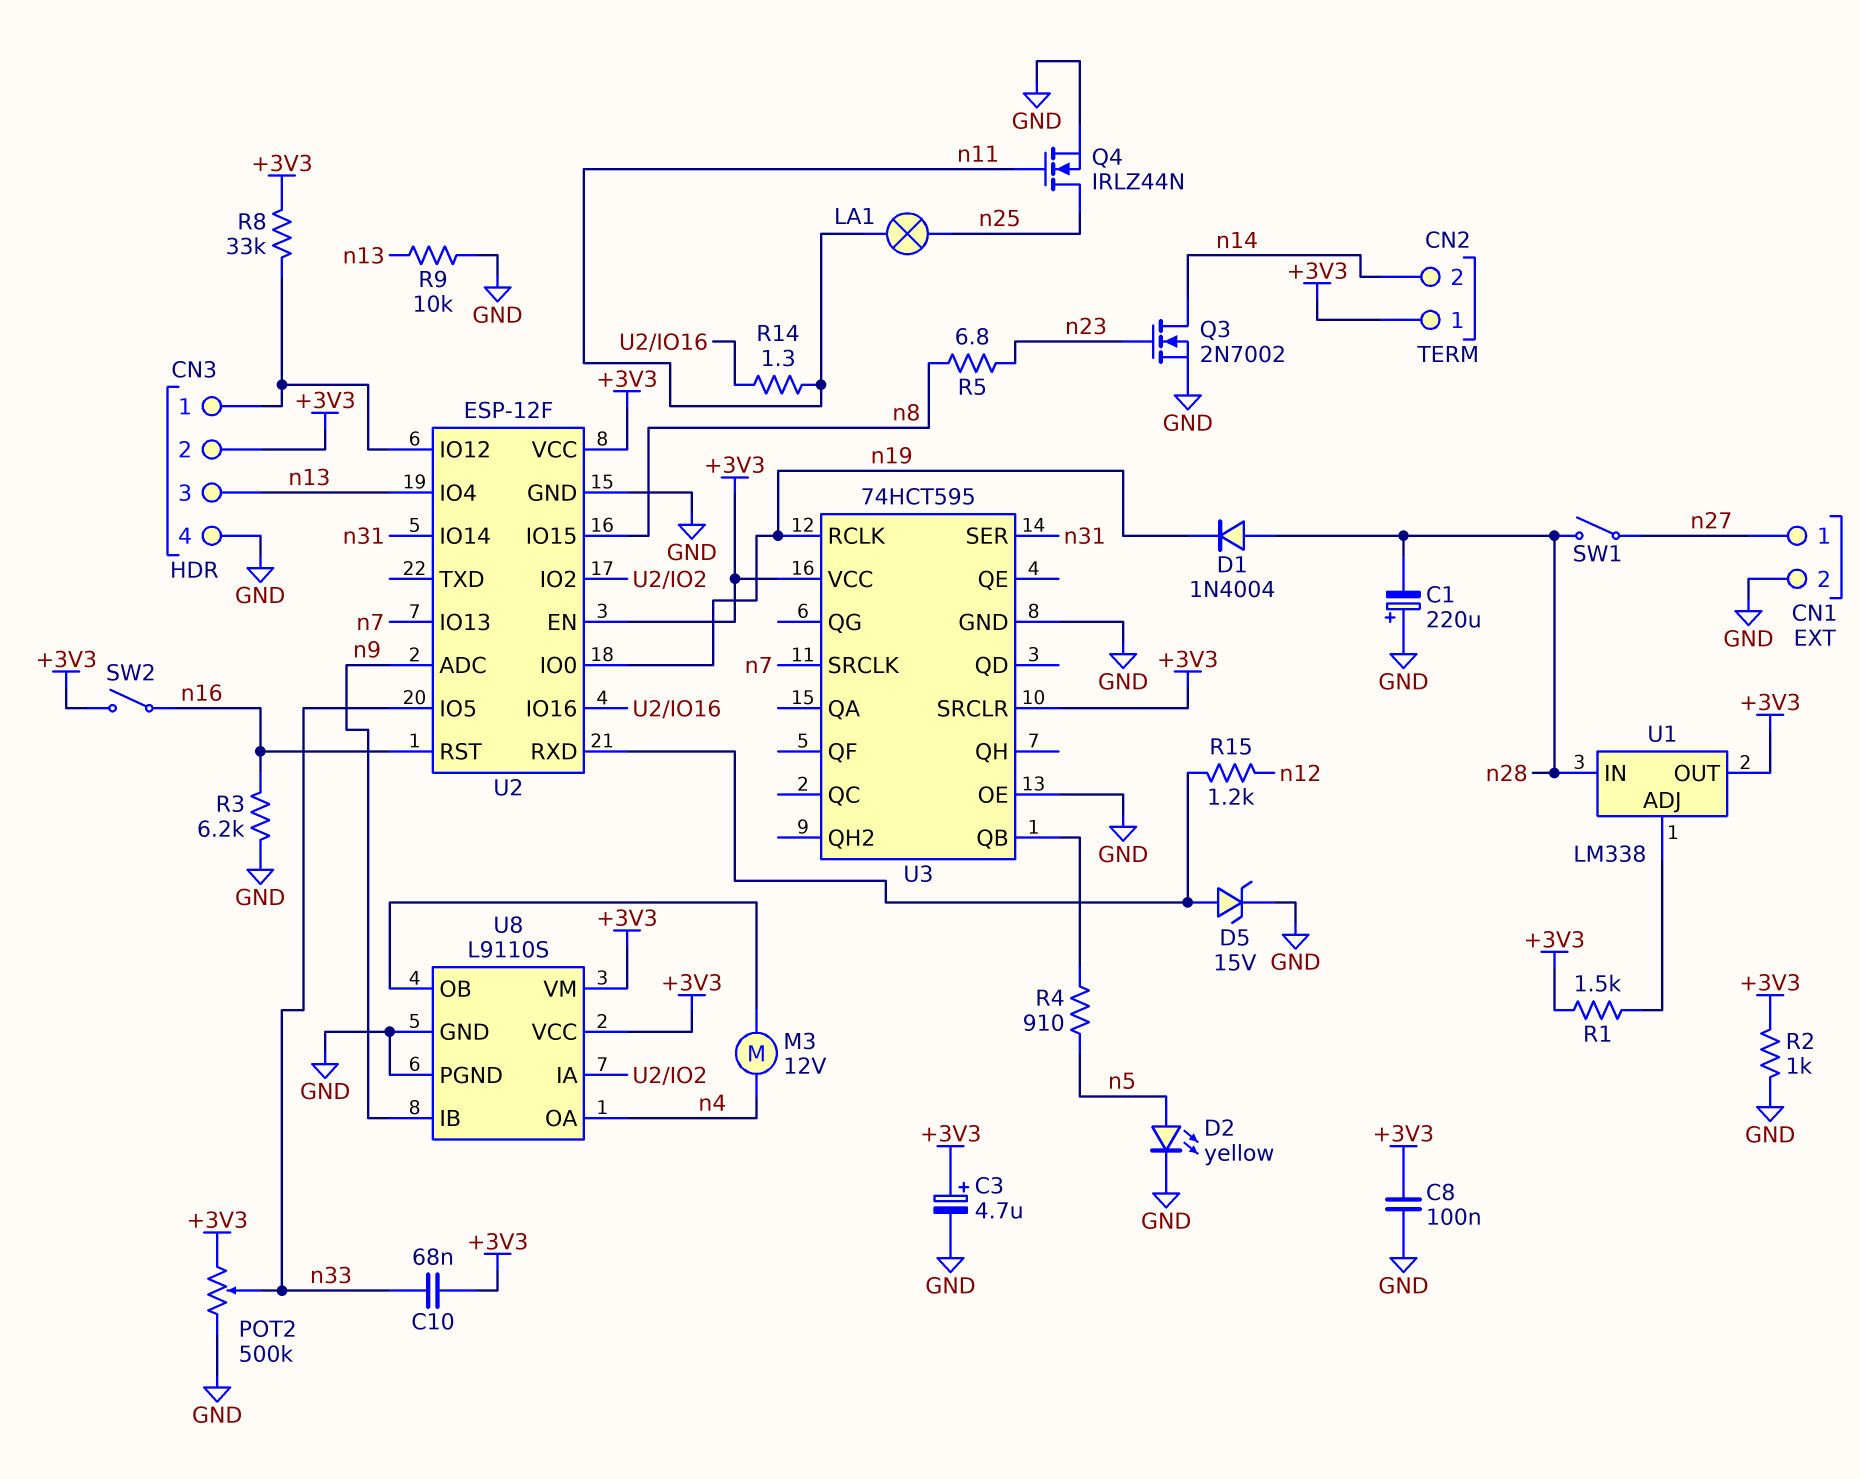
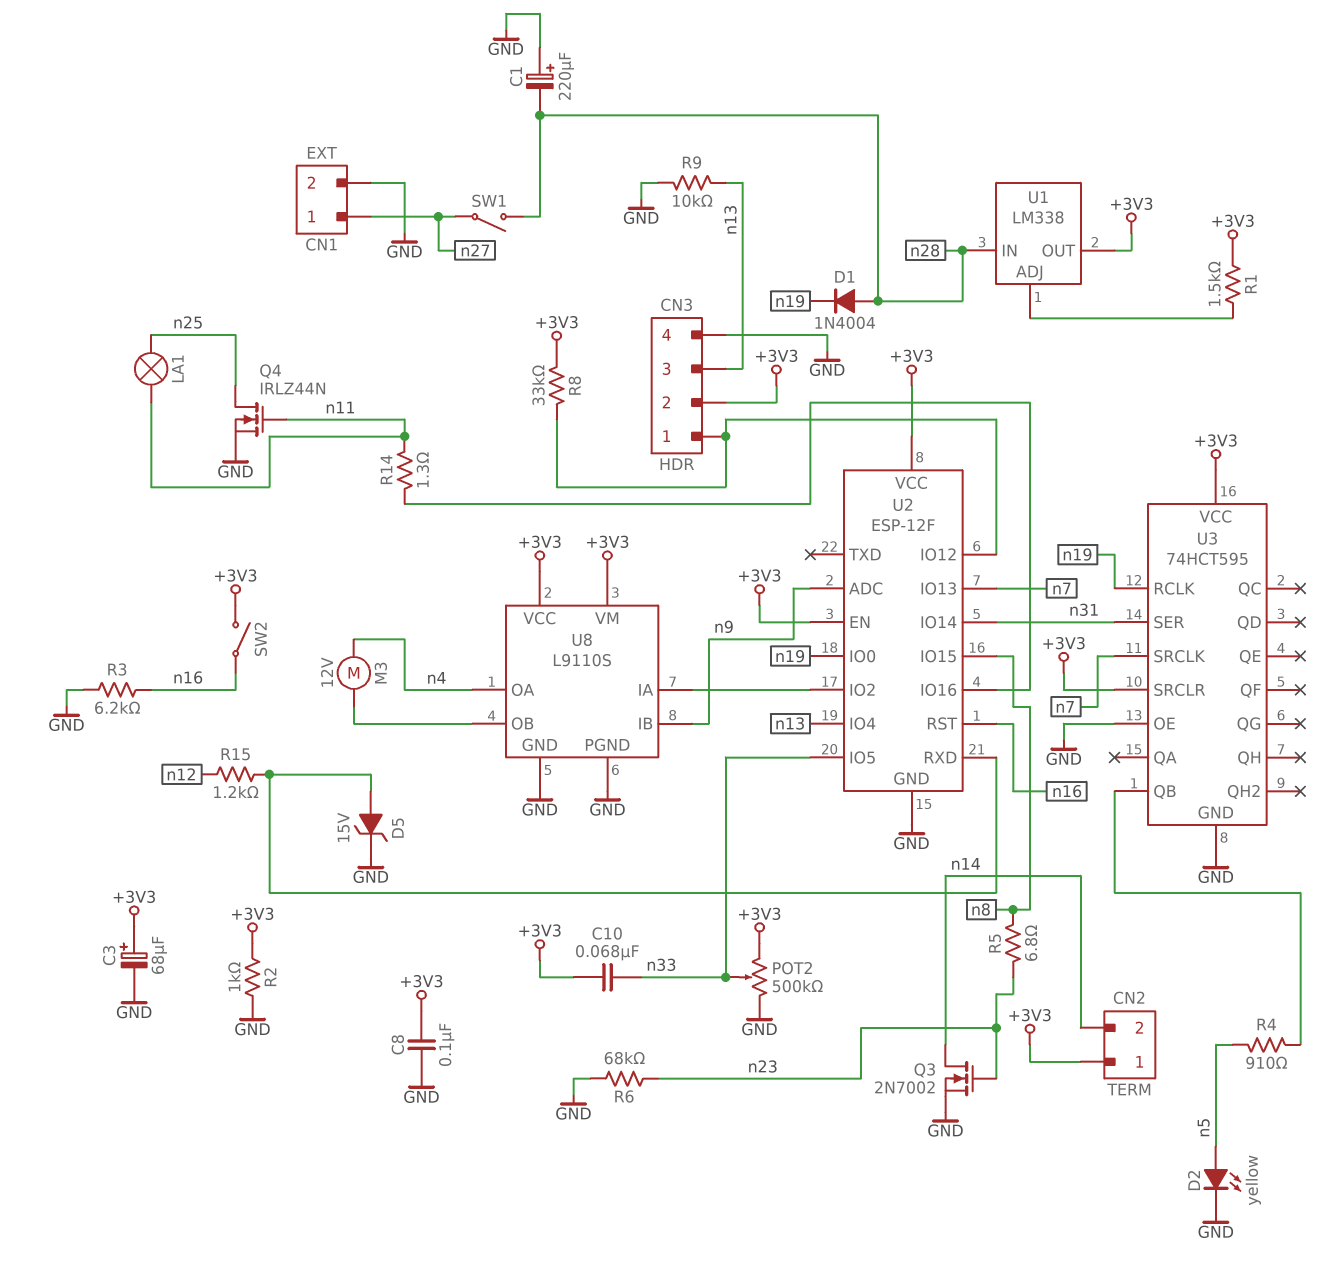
C3: 4.7uF (plus +3V3, minus GND) -> 68uF (plus +3V3, minus GND)
R6: none -> 68k (GND, n23)

